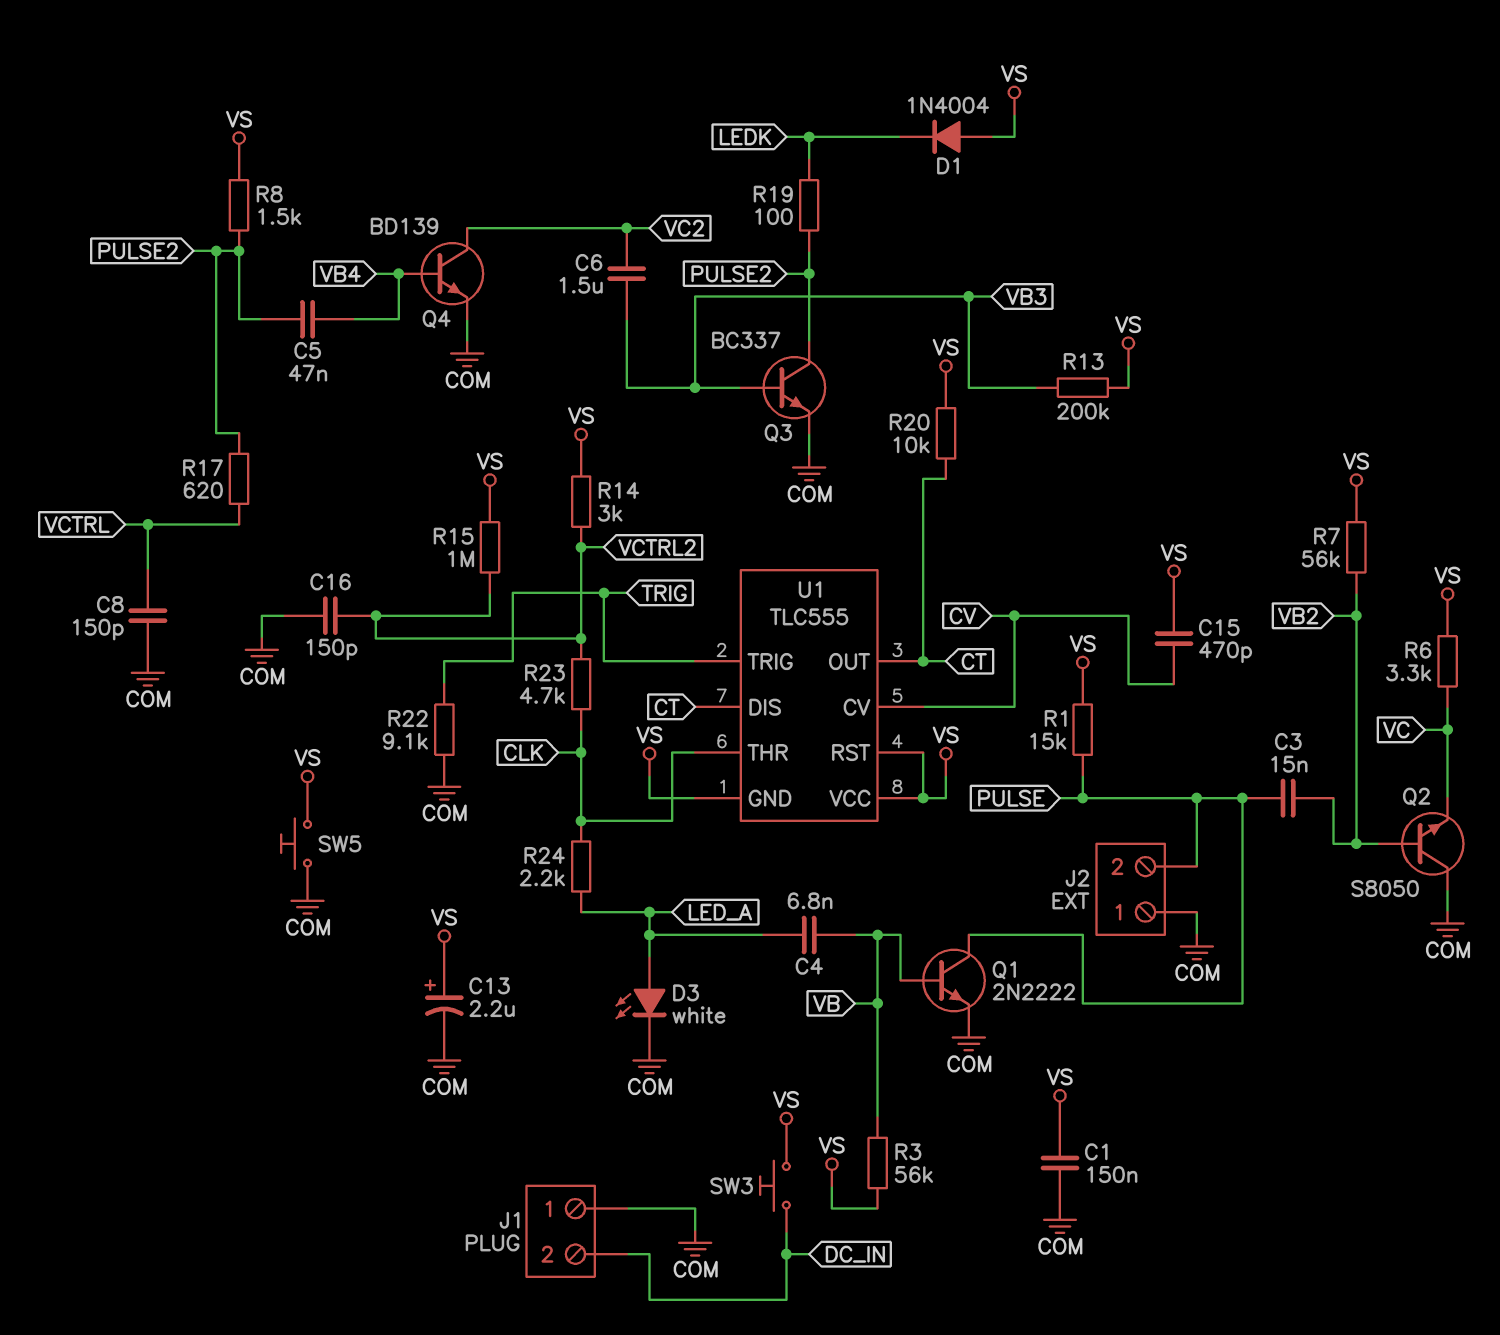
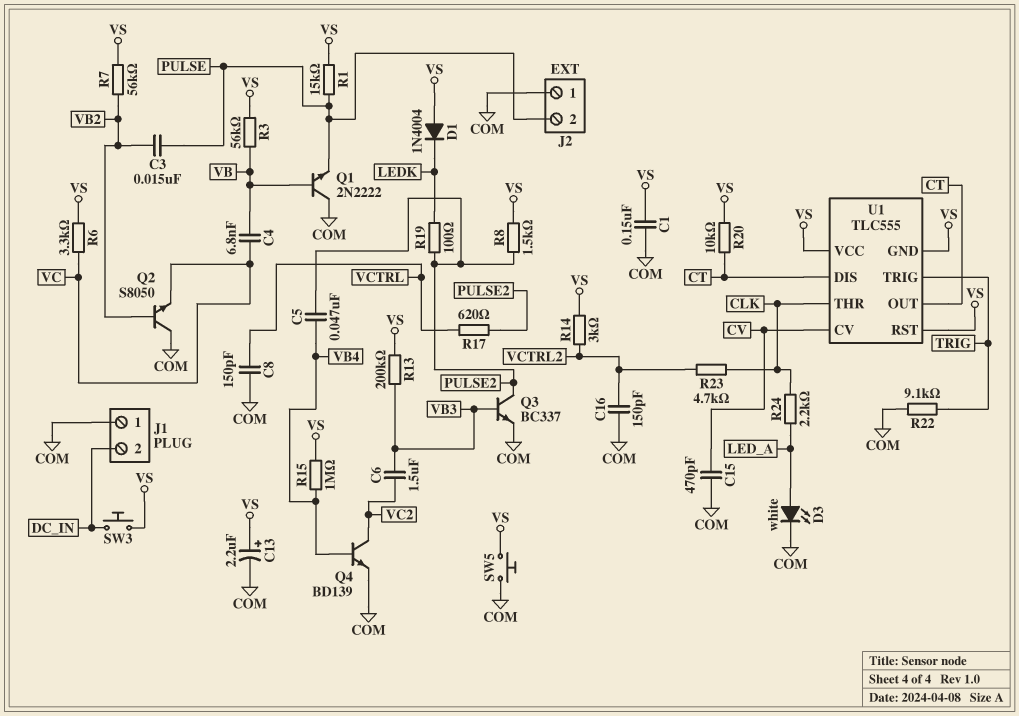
C4: 6.8nF (LED_A, VB) -> 6.8nF (VB, VC)
C15: 470pF (CV, VS) -> 470pF (COM, CV)
Q1: NPN 2N2222 (B VB, C PULSE, E COM) -> NPN 2N2222 (B VB, C COM, E PULSE)
R15: 1M (VCTRL2, VS) -> 1M (VB4, VS)

